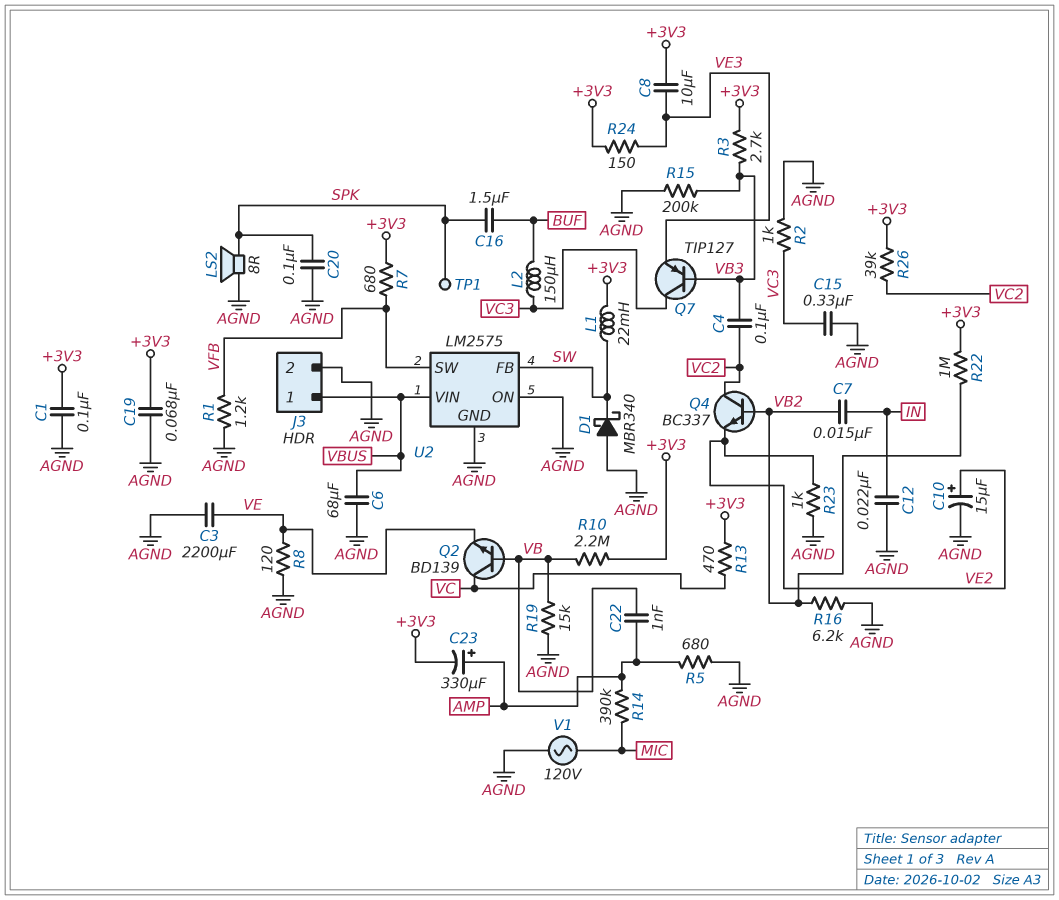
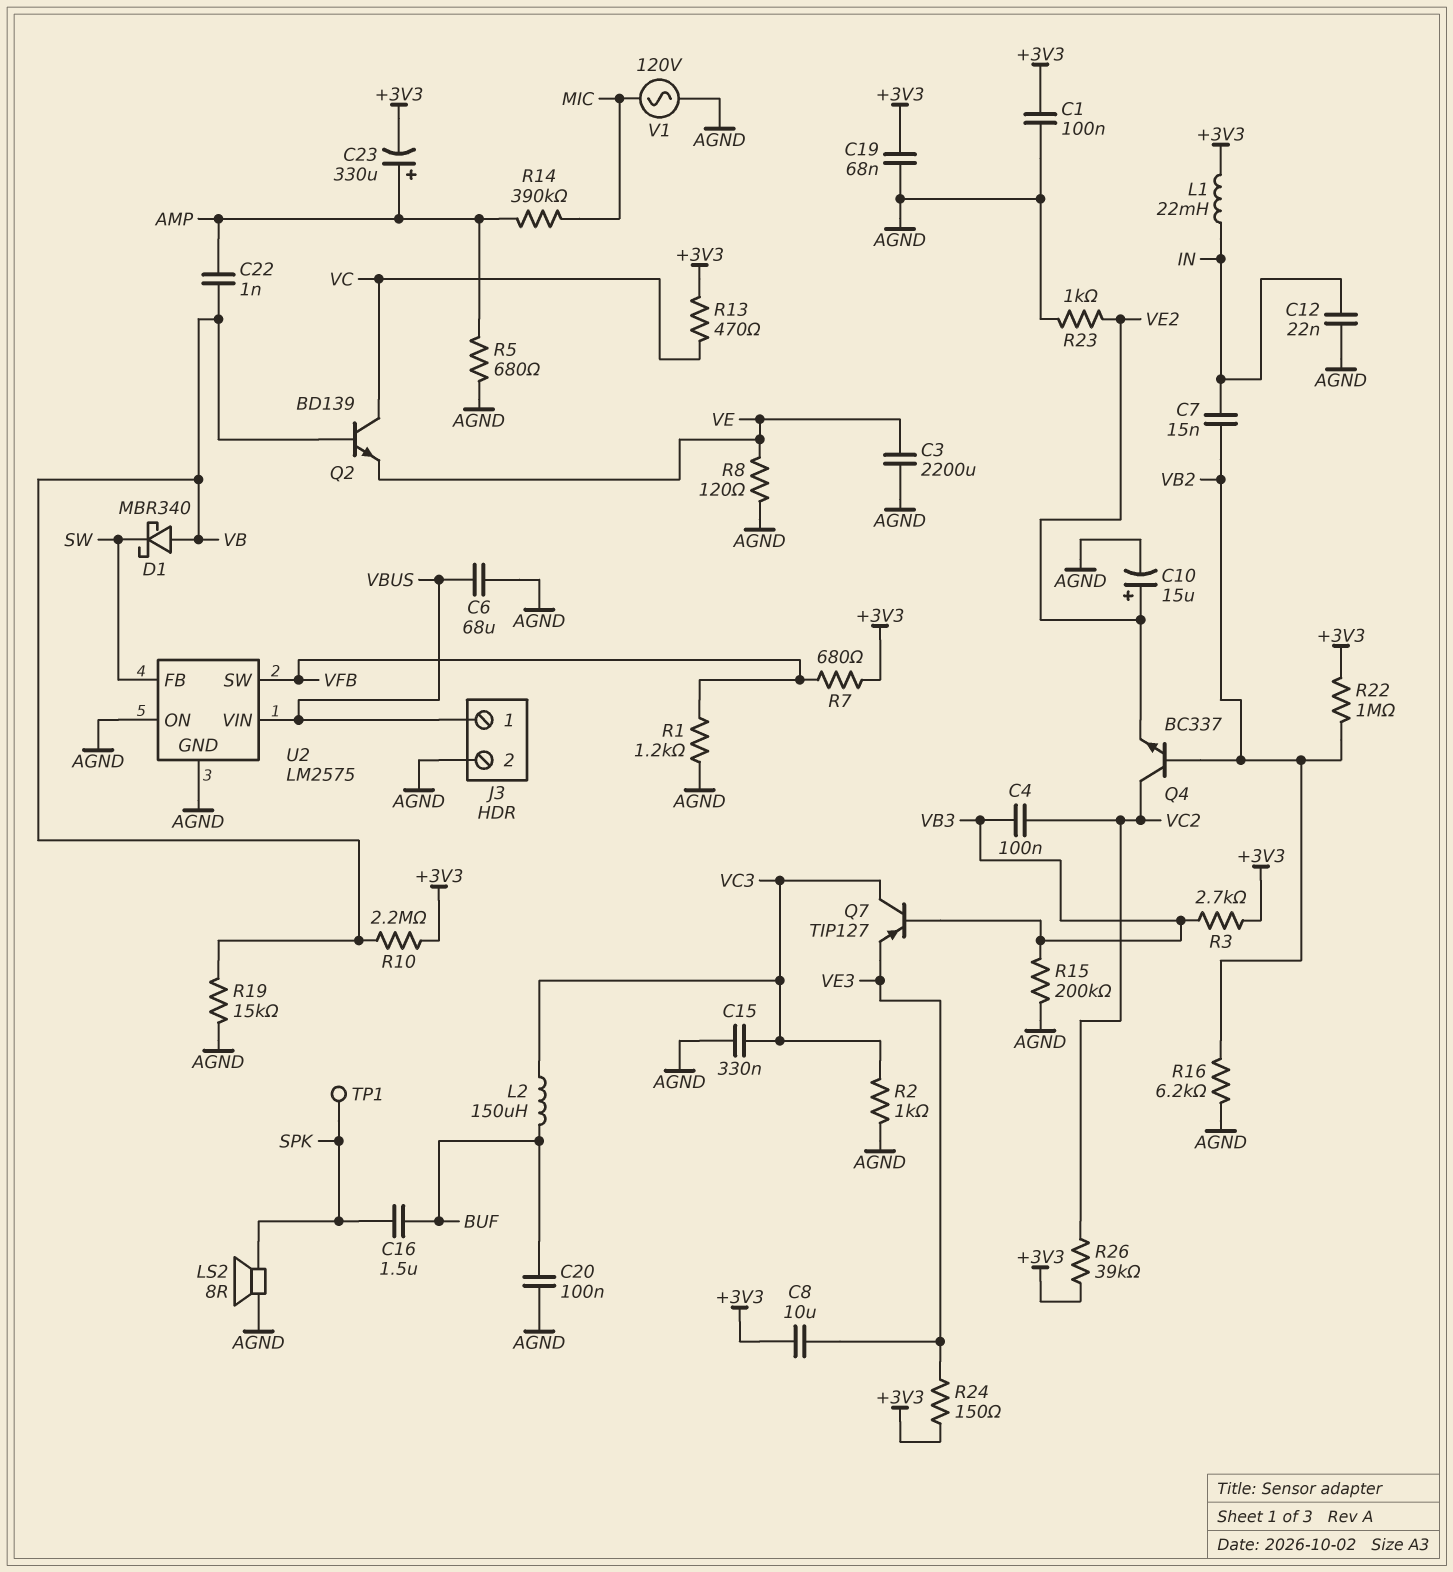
C20: 100nF (AGND, SPK) -> 100nF (AGND, BUF)
D1: schottky MBR340 (A AGND, K SW) -> schottky MBR340 (A VB, K SW)
L1: 22mH (+3V3, SW) -> 22mH (+3V3, IN)

